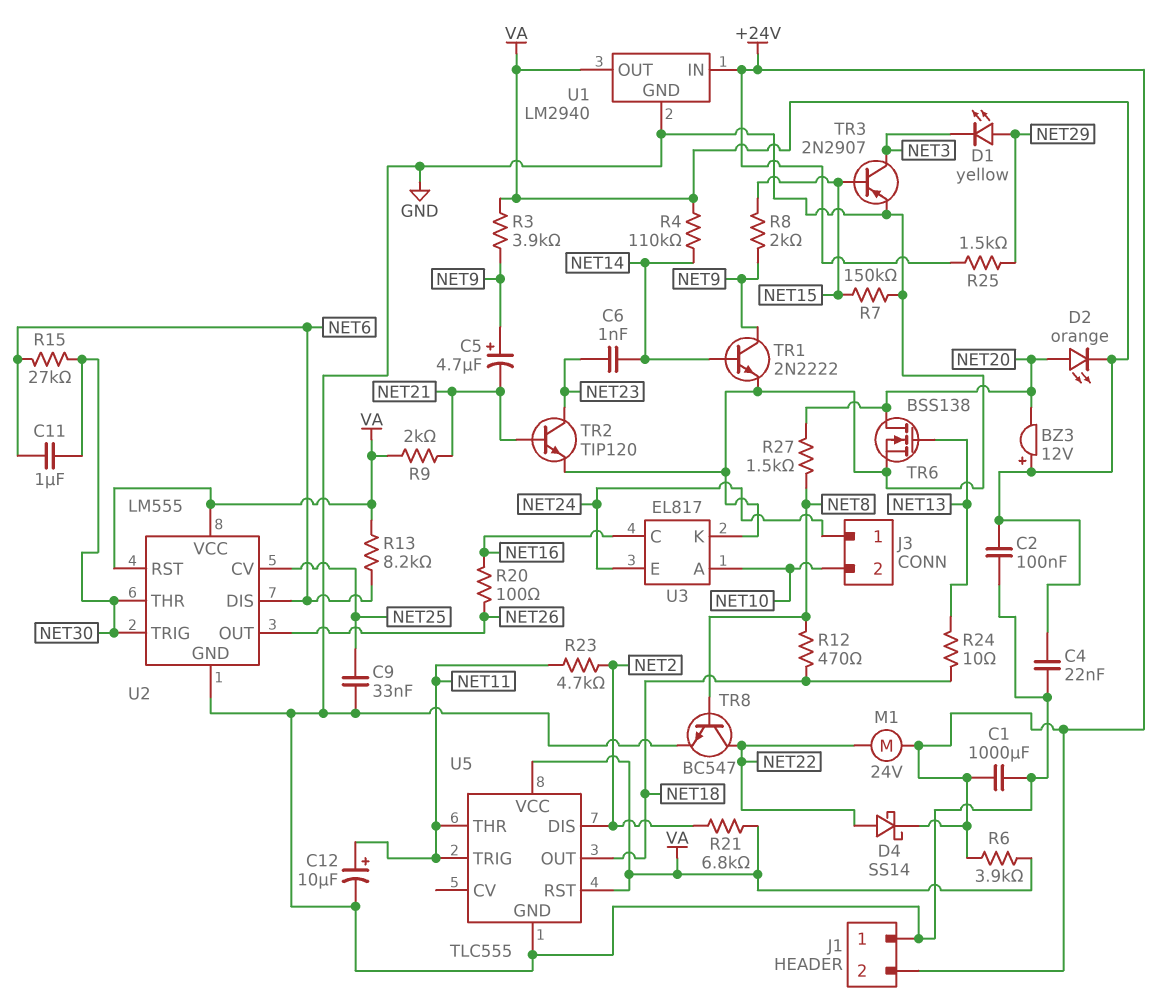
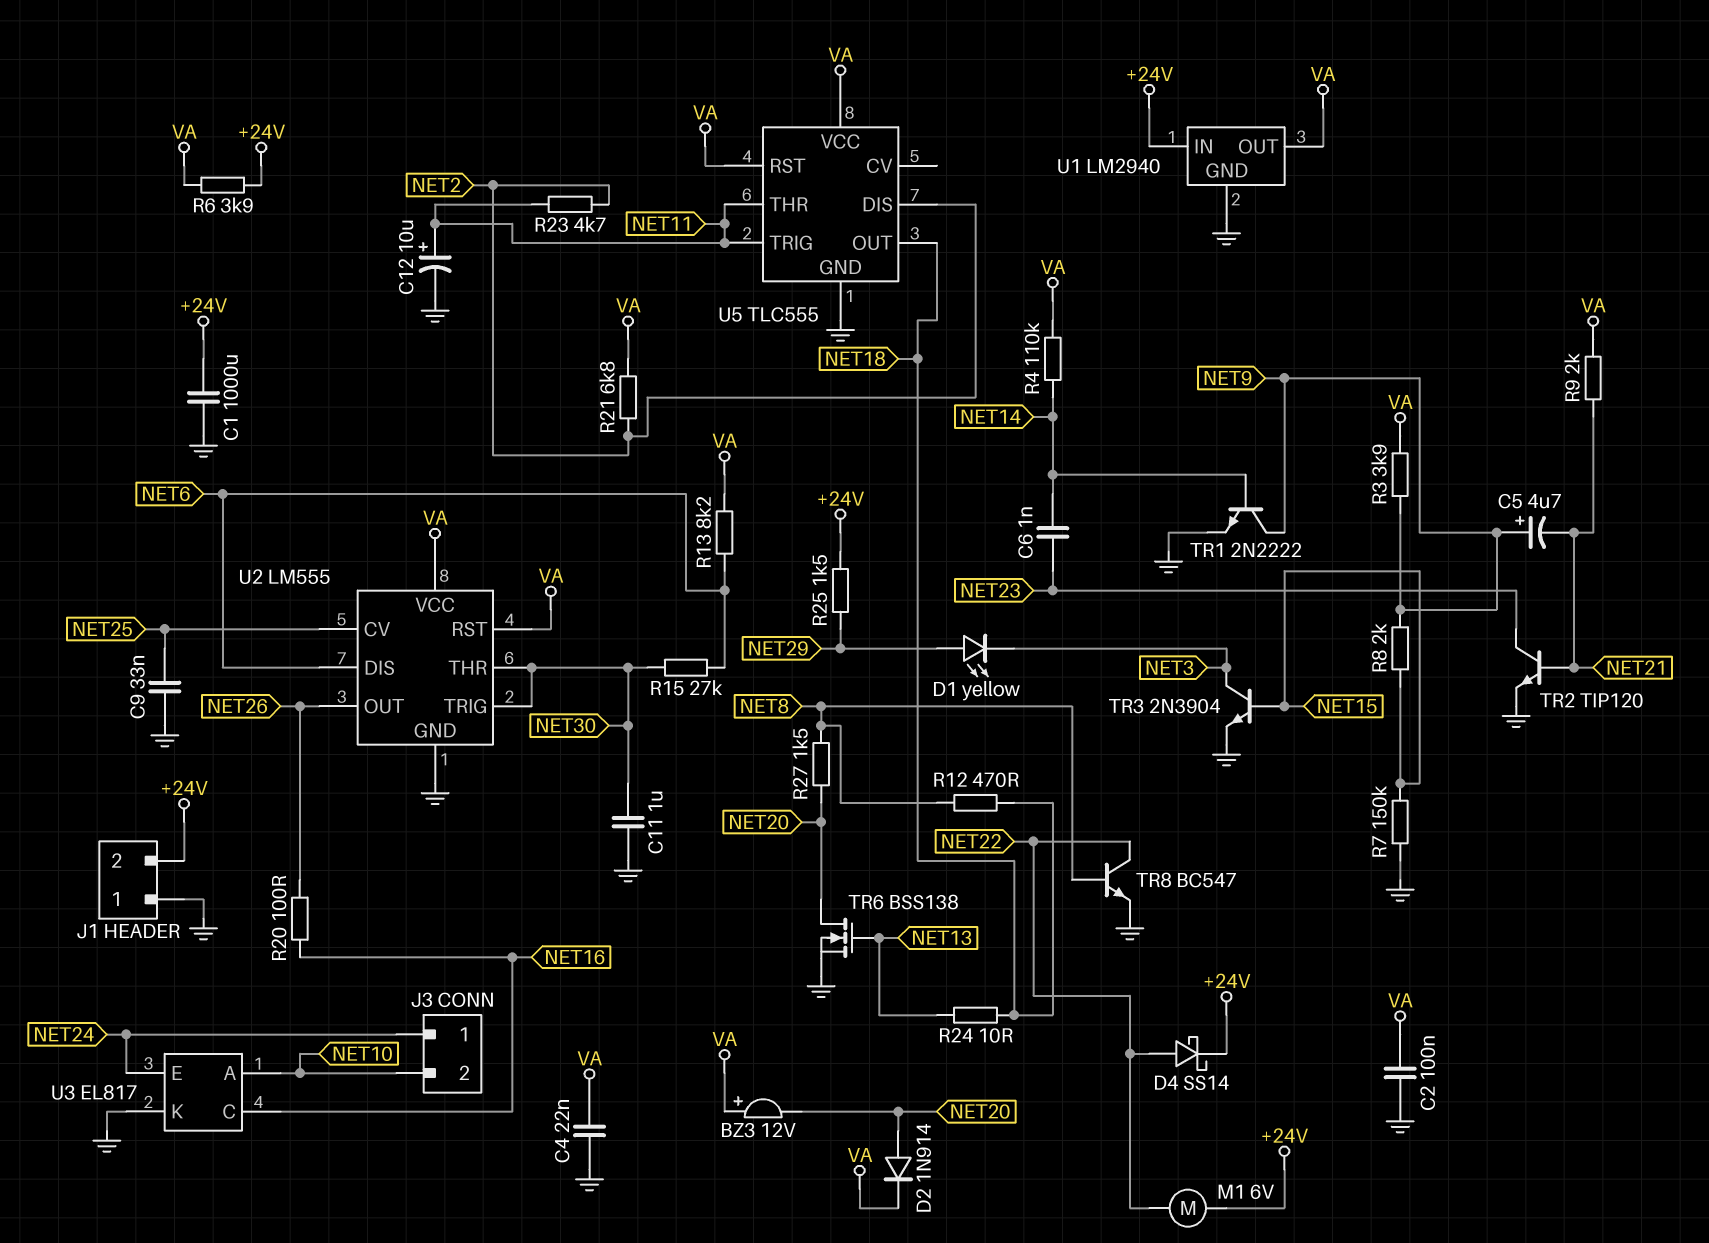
C11: 1uF (NET6, NET30) -> 1uF (GND, NET30)
D2: LED orange (A NET20, K VA) -> diode 1N914 (A NET20, K VA)
M1: motor 24V (+24V, NET22) -> motor 6V (+24V, NET22)
TR3: PNP 2N2907 (B NET15, C NET3, E GND) -> NPN 2N3904 (B NET15, C NET3, E GND)

